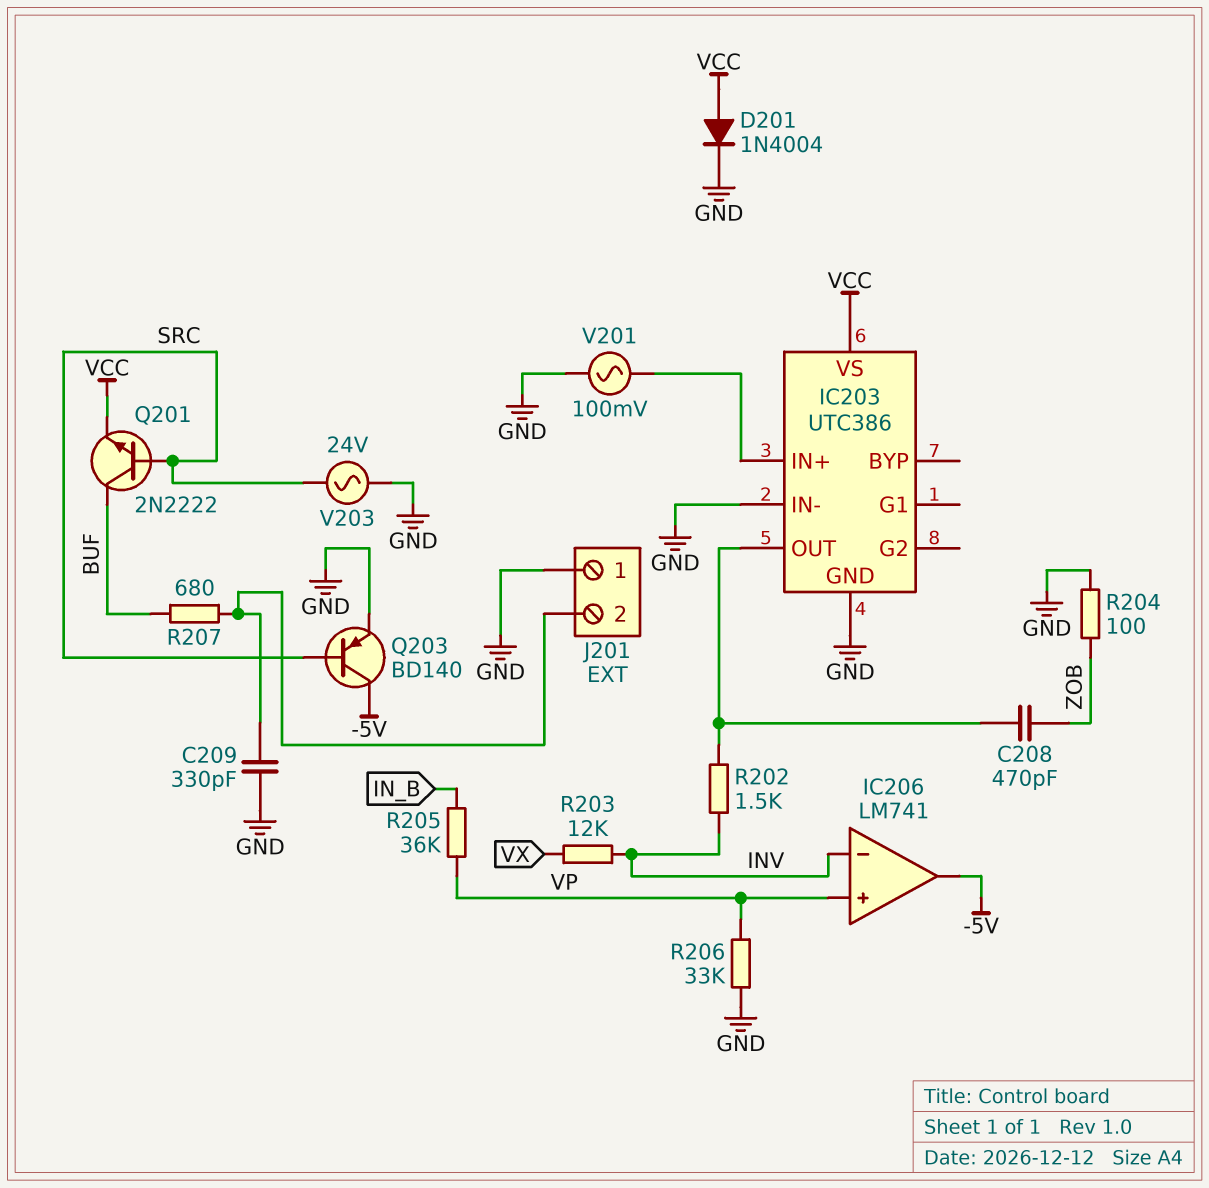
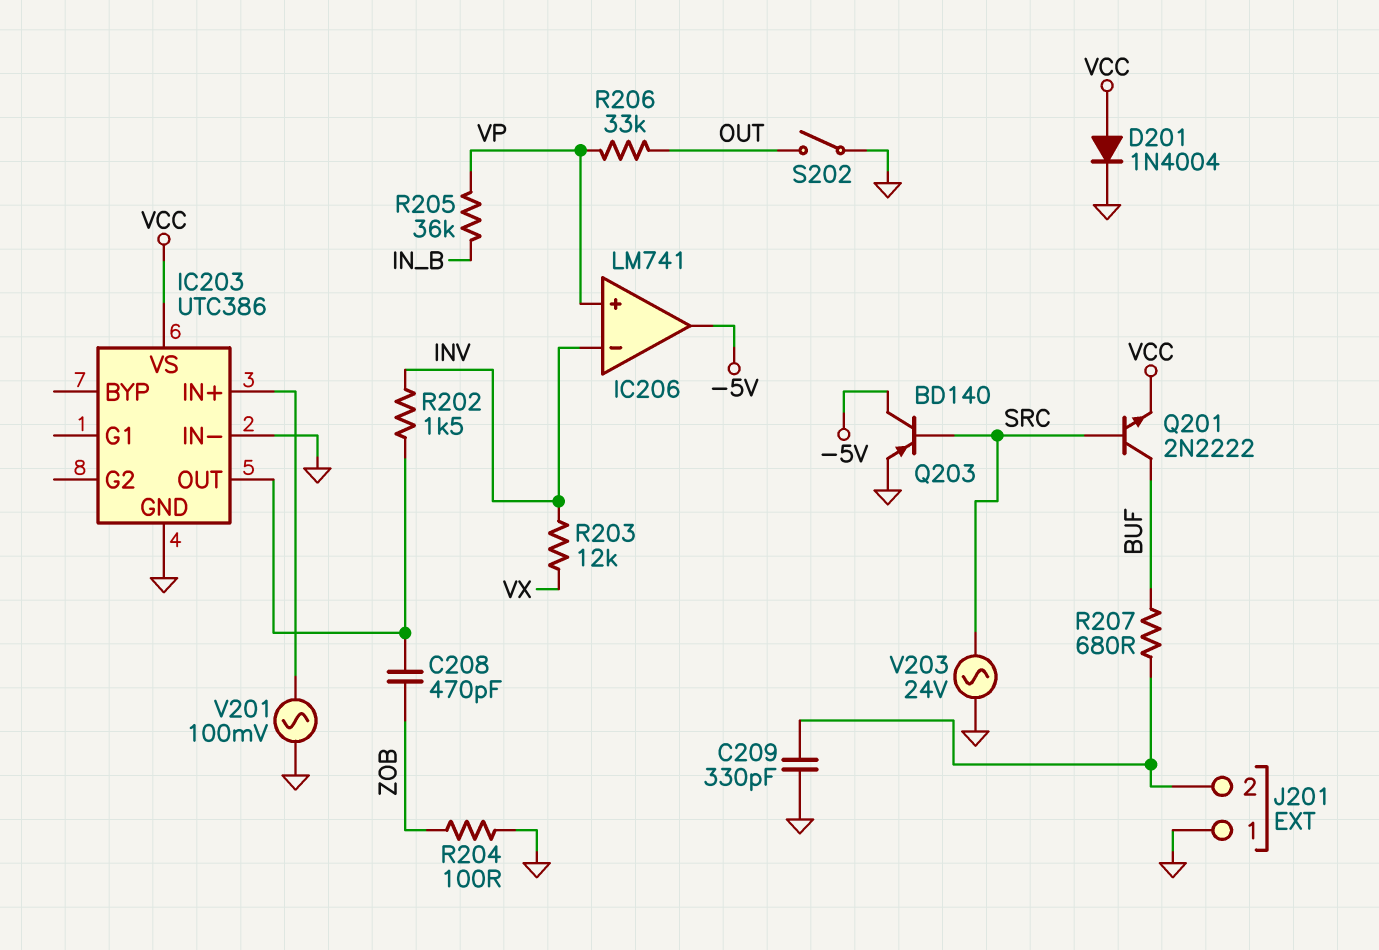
R206: 33k (GND, VP) -> 33k (OUT, VP)
S202: none -> switch (GND, OUT)

